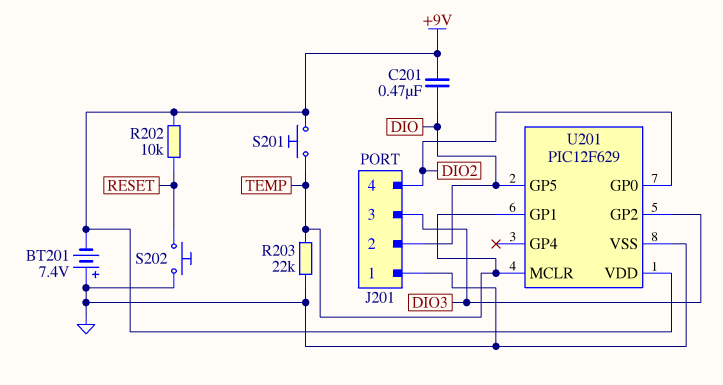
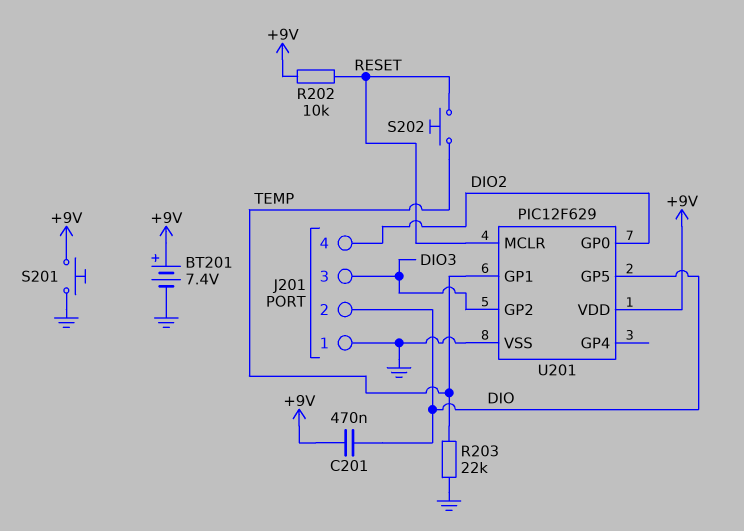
BT201: 7.4V (plus GND, minus +9V) -> 7.4V (plus +9V, minus GND)
S201: button (+9V, TEMP) -> button (+9V, GND)
S202: button (GND, RESET) -> button (RESET, TEMP)
U201 pin MCLR: TEMP -> RESET

